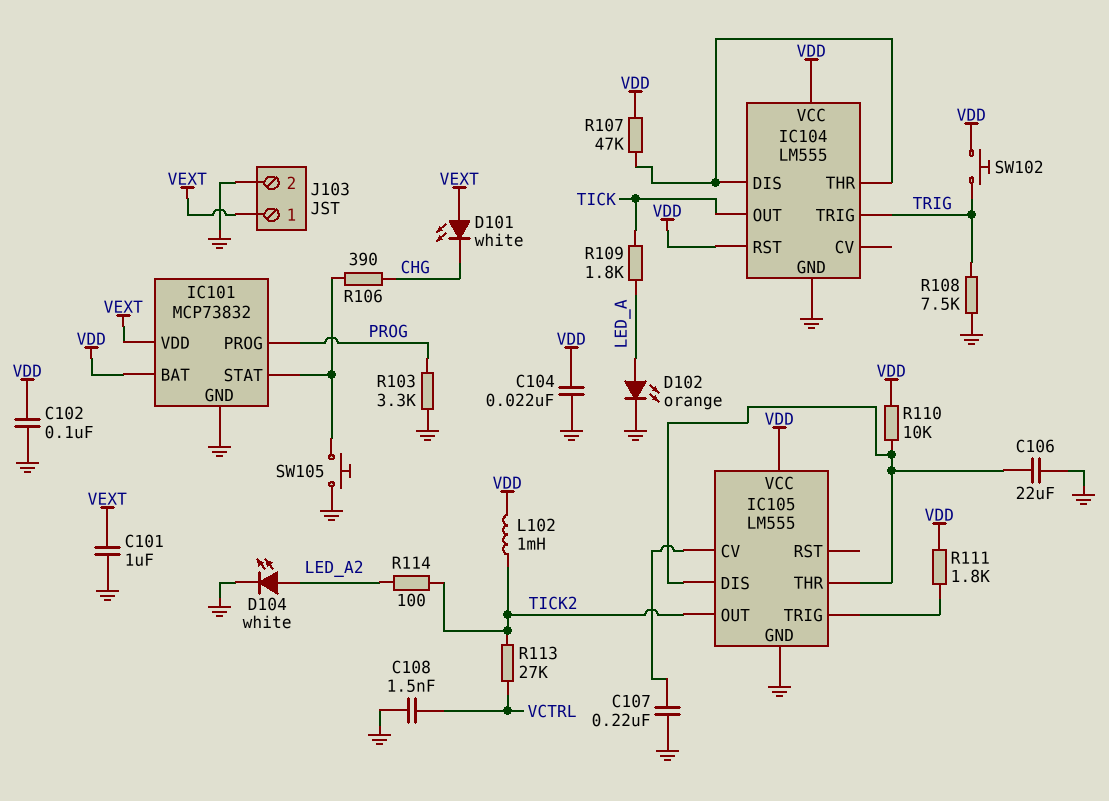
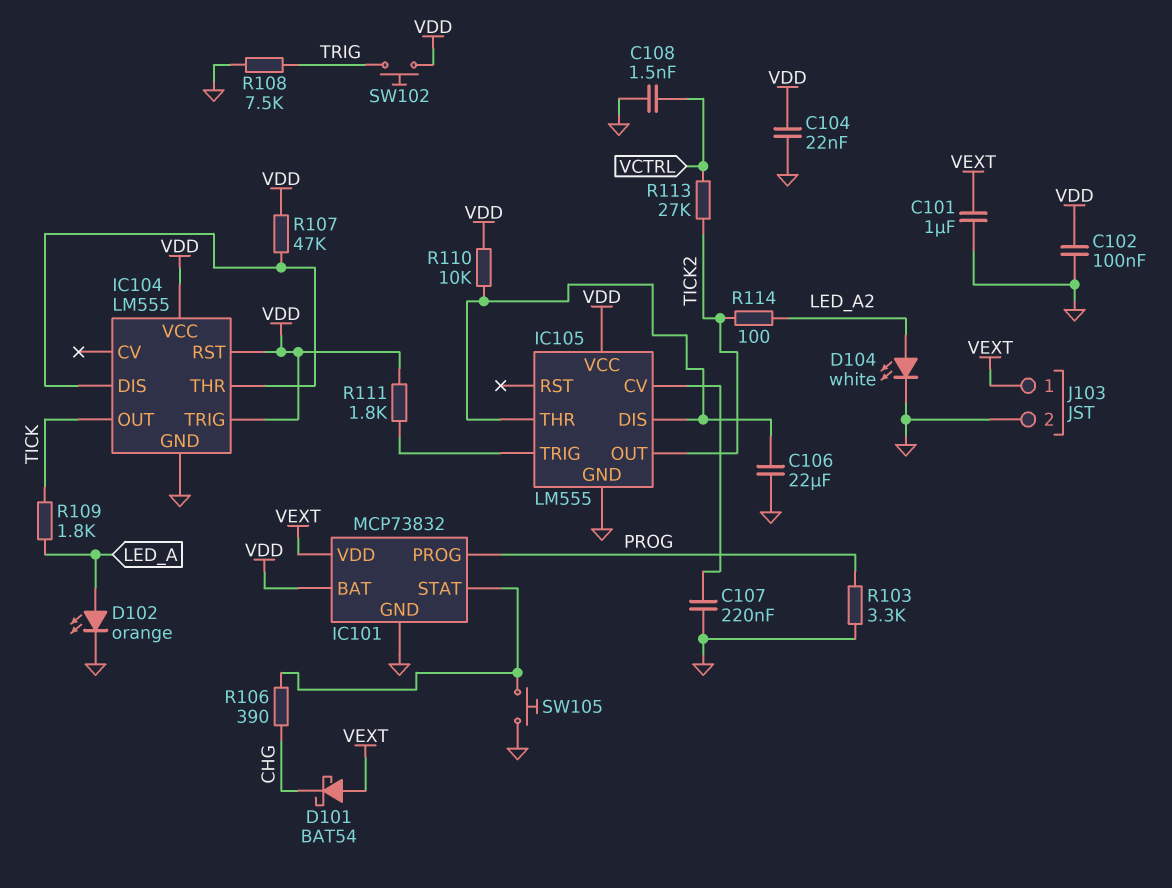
D101: LED white (A VEXT, K CHG) -> schottky BAT54 (A VEXT, K CHG)
IC104 pin TRIG: TRIG -> VDD
L102: 1mH (TICK2, VDD) -> none

